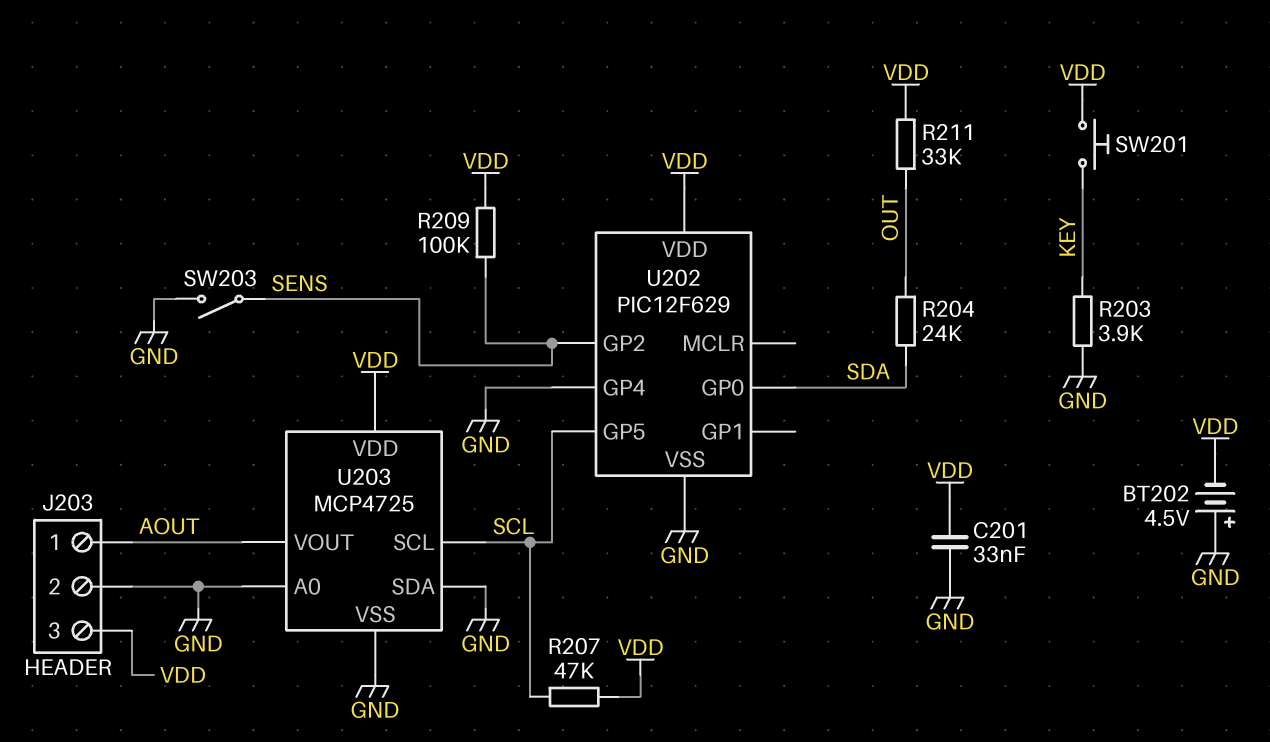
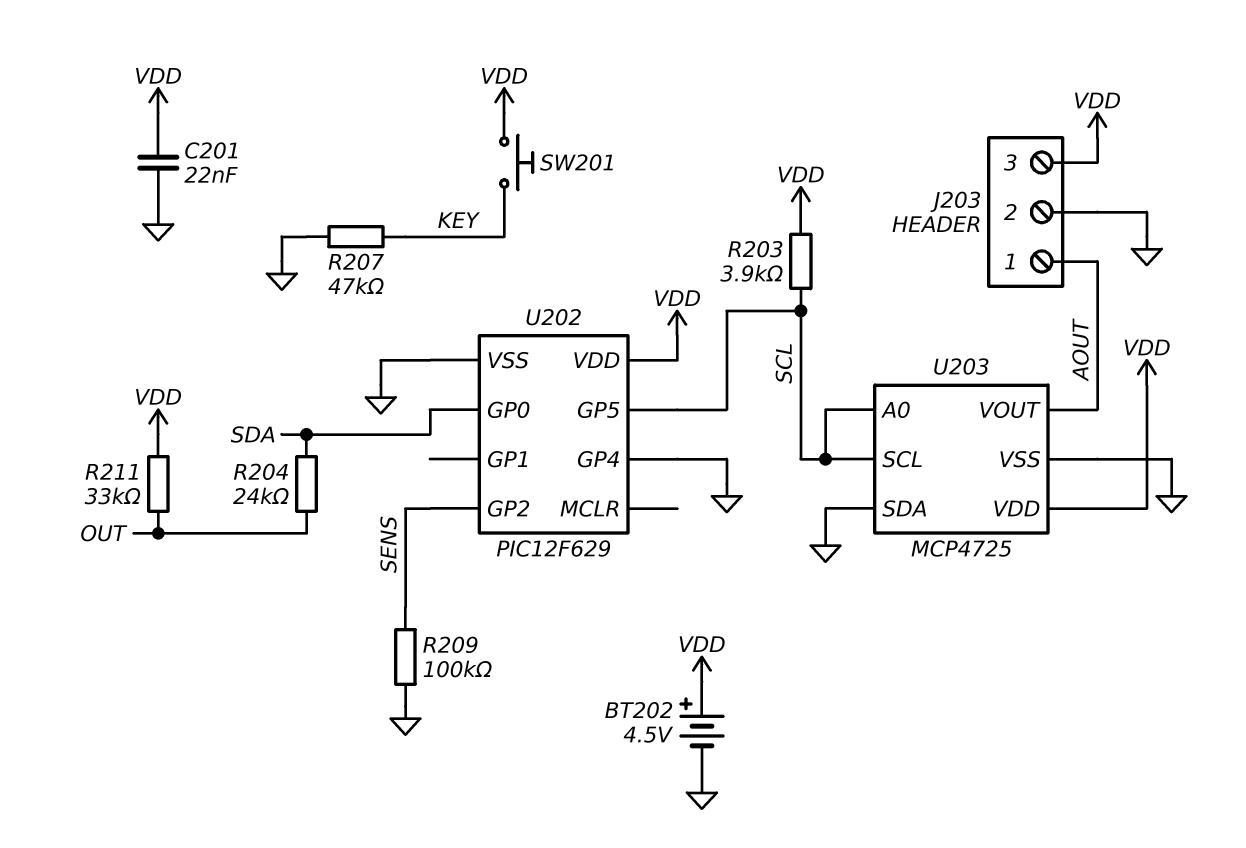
BT202: 4.5V (plus GND, minus VDD) -> 4.5V (plus VDD, minus GND)
C201: 33nF (GND, VDD) -> 22nF (GND, VDD)
R203: 3.9k (GND, KEY) -> 3.9k (SCL, VDD)
R207: 47k (SCL, VDD) -> 47k (GND, KEY)
R209: 100k (SENS, VDD) -> 100k (GND, SENS)
SW203: switch (GND, SENS) -> none
U203 pin A0: GND -> SCL

